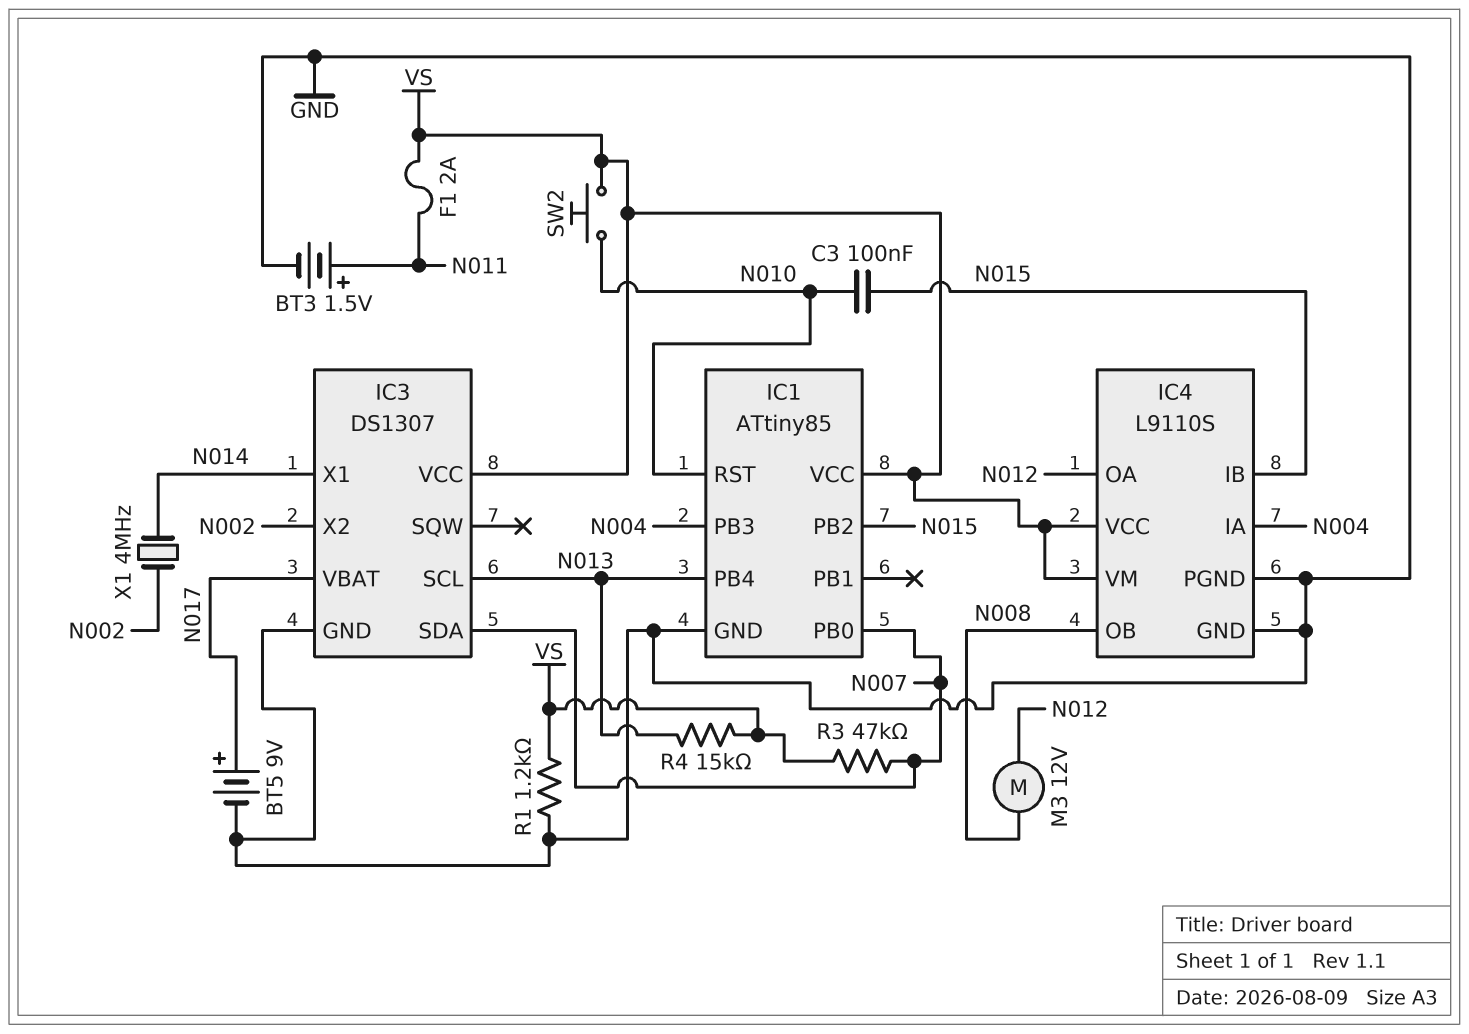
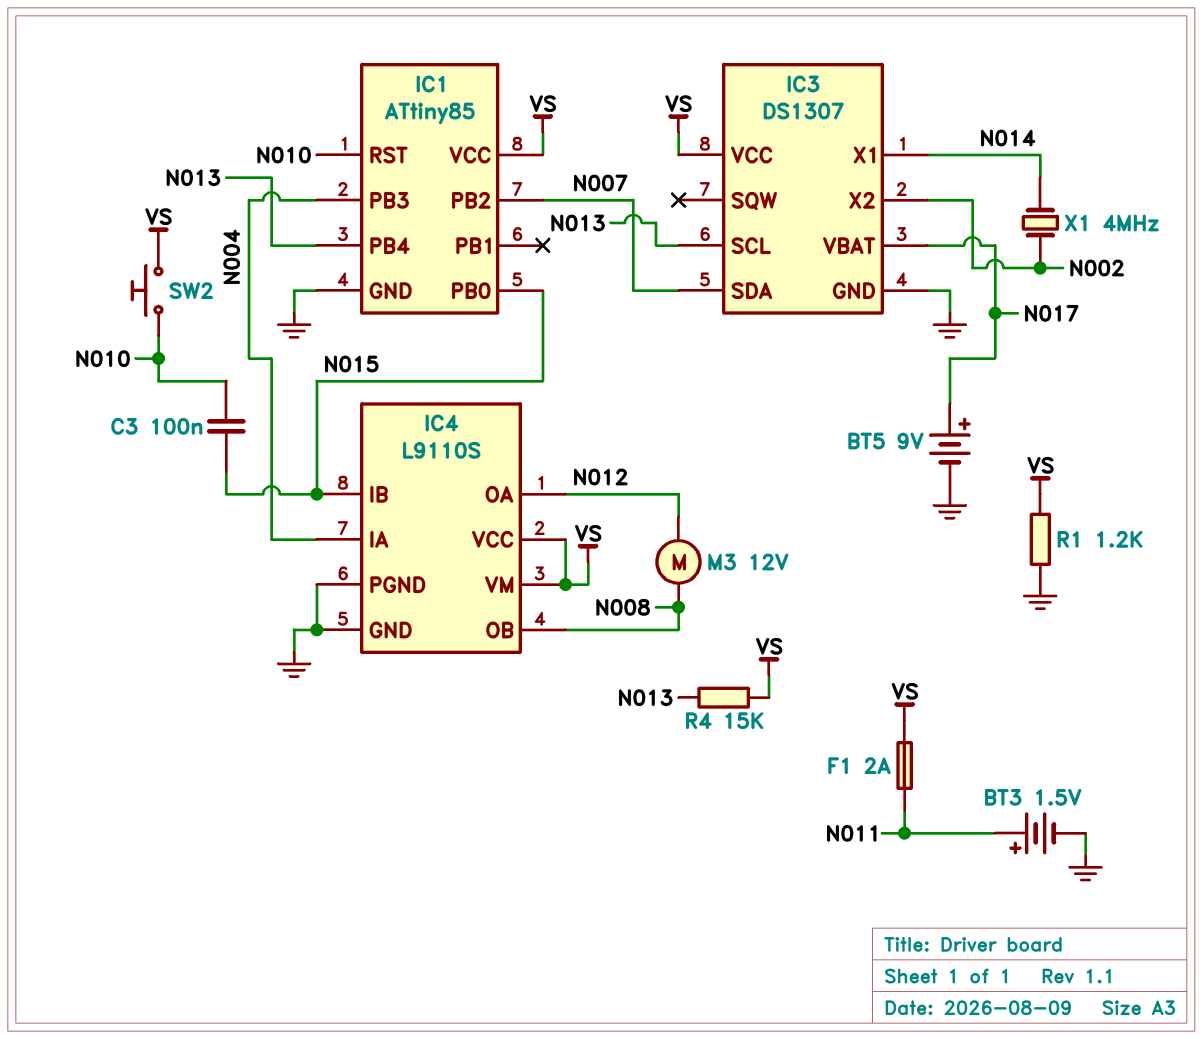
IC1 pin PB0: N007 -> N015
IC1 pin PB2: N015 -> N007
R3: 47k (N007, VS) -> none

